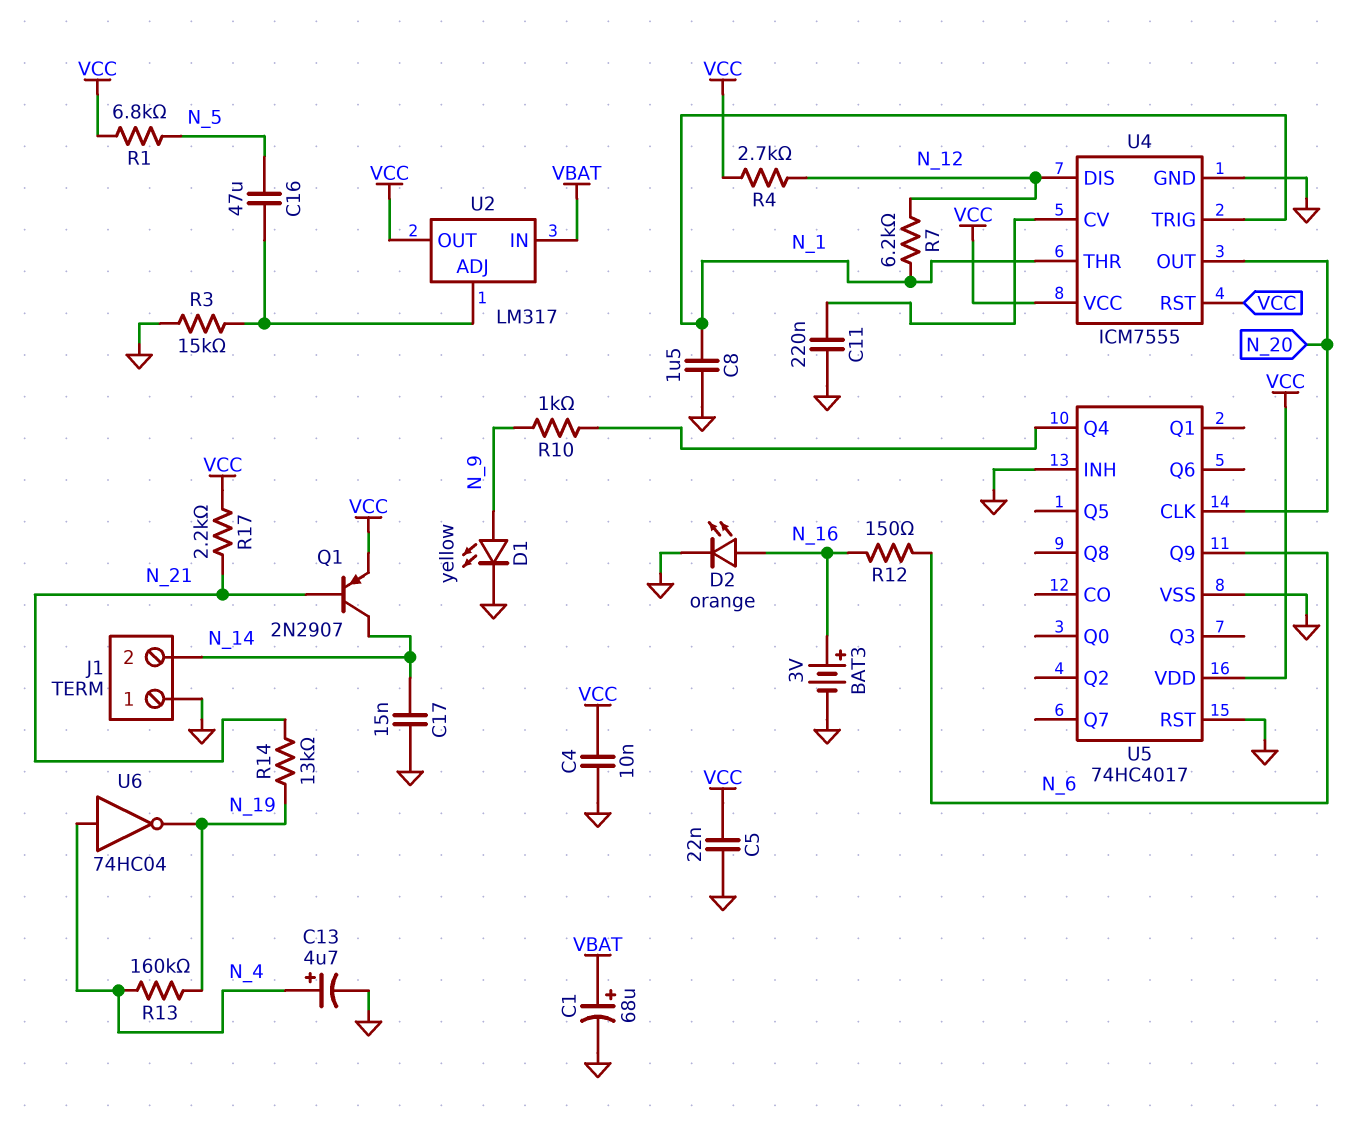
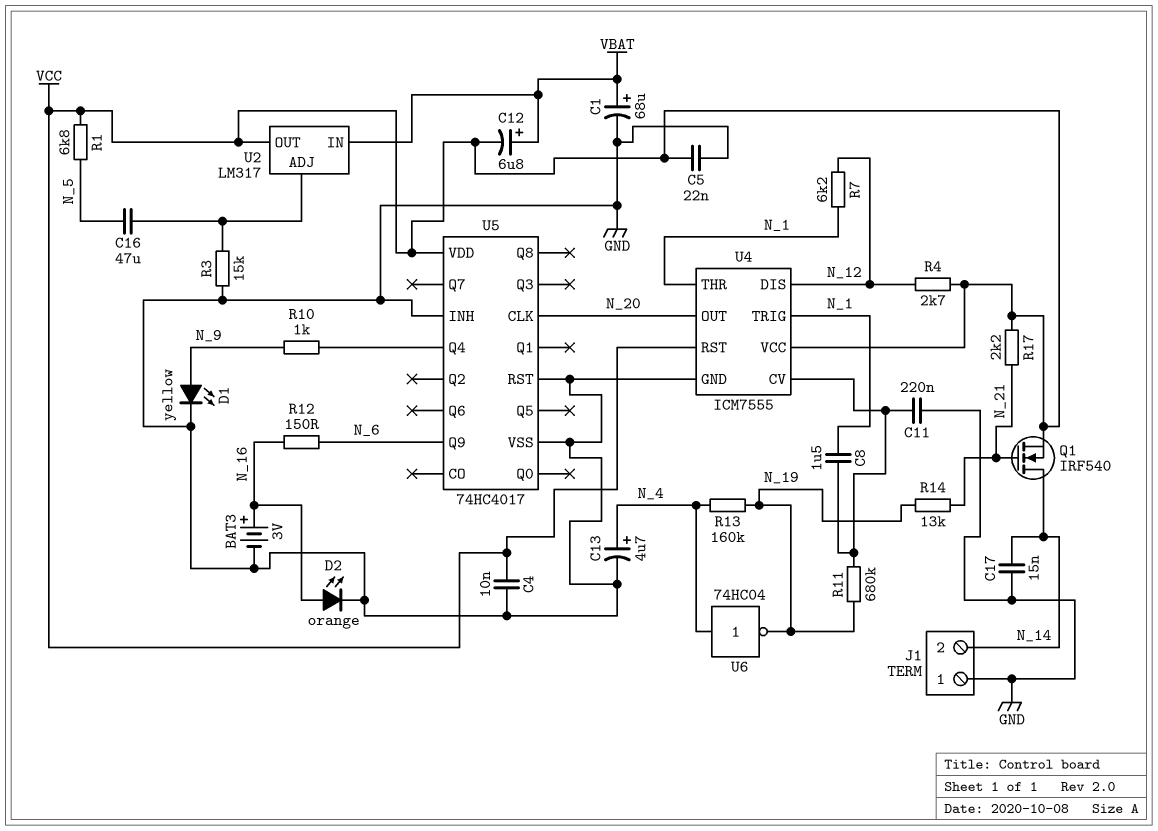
C8: 1.5uF (GND, N_1) -> 1.5uF (N_1, U4/CV)
C12: none -> 6.8uF (plus VBAT, minus VCC)
Q1: PNP 2N2907 (B N_21, C N_14, E VCC) -> NMOS IRF540 (G N_21, D N_14, S VCC)
R11: none -> 680k (N_19, U4/CV)

